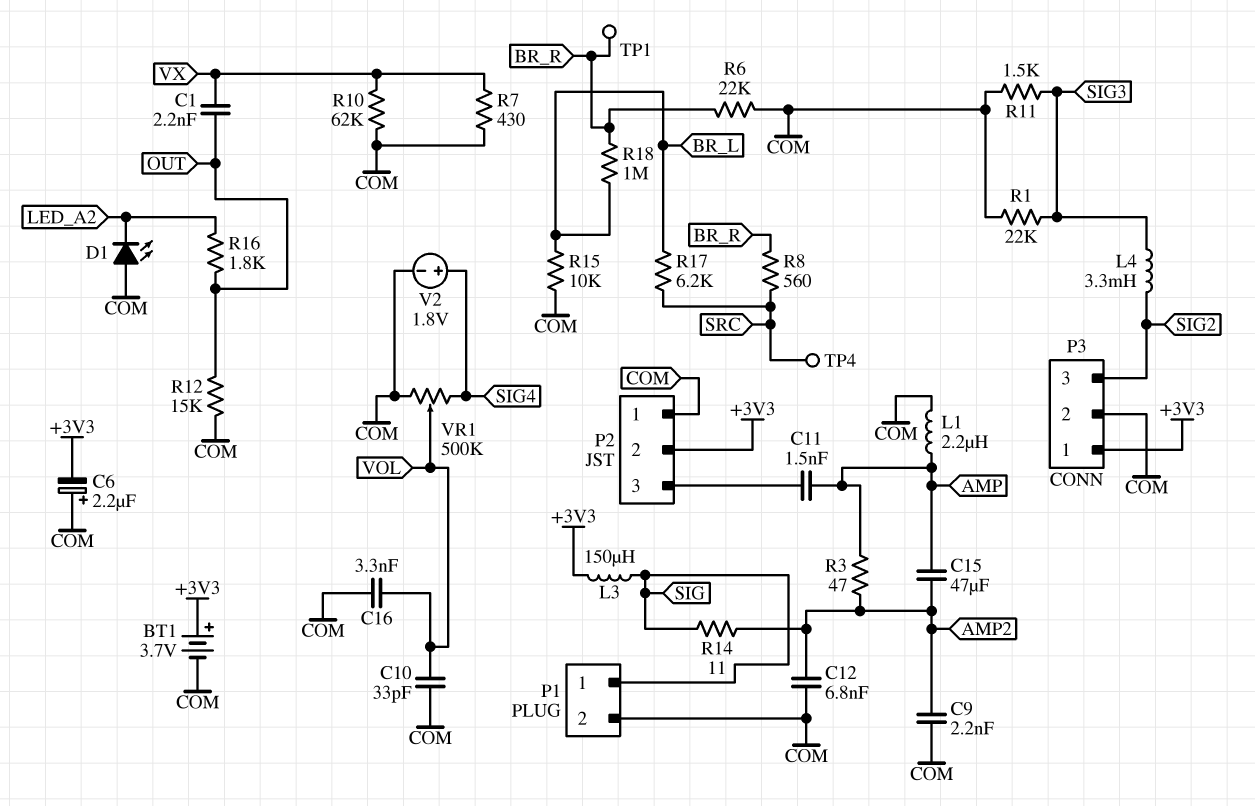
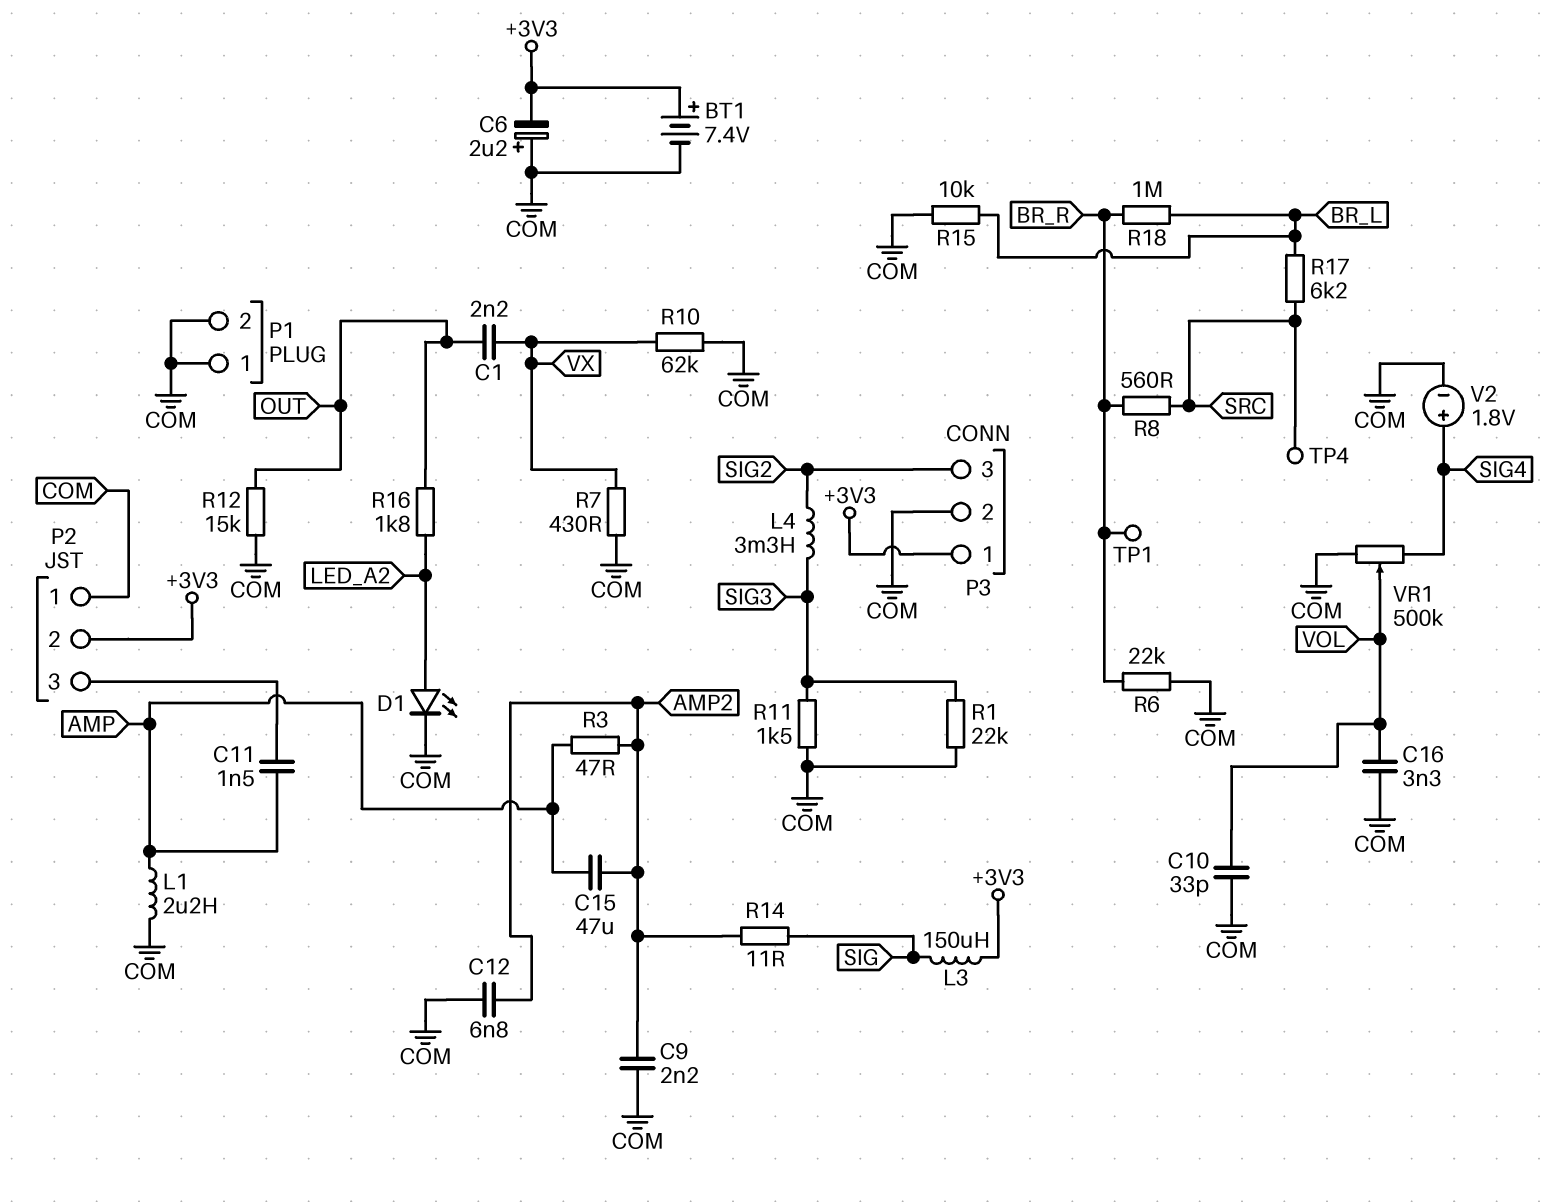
BT1: 3.7V (plus +3V3, minus COM) -> 7.4V (plus +3V3, minus COM)
D1: LED (A COM, K LED_A2) -> LED (A LED_A2, K COM)
P1 pin 1: SIG -> COM

